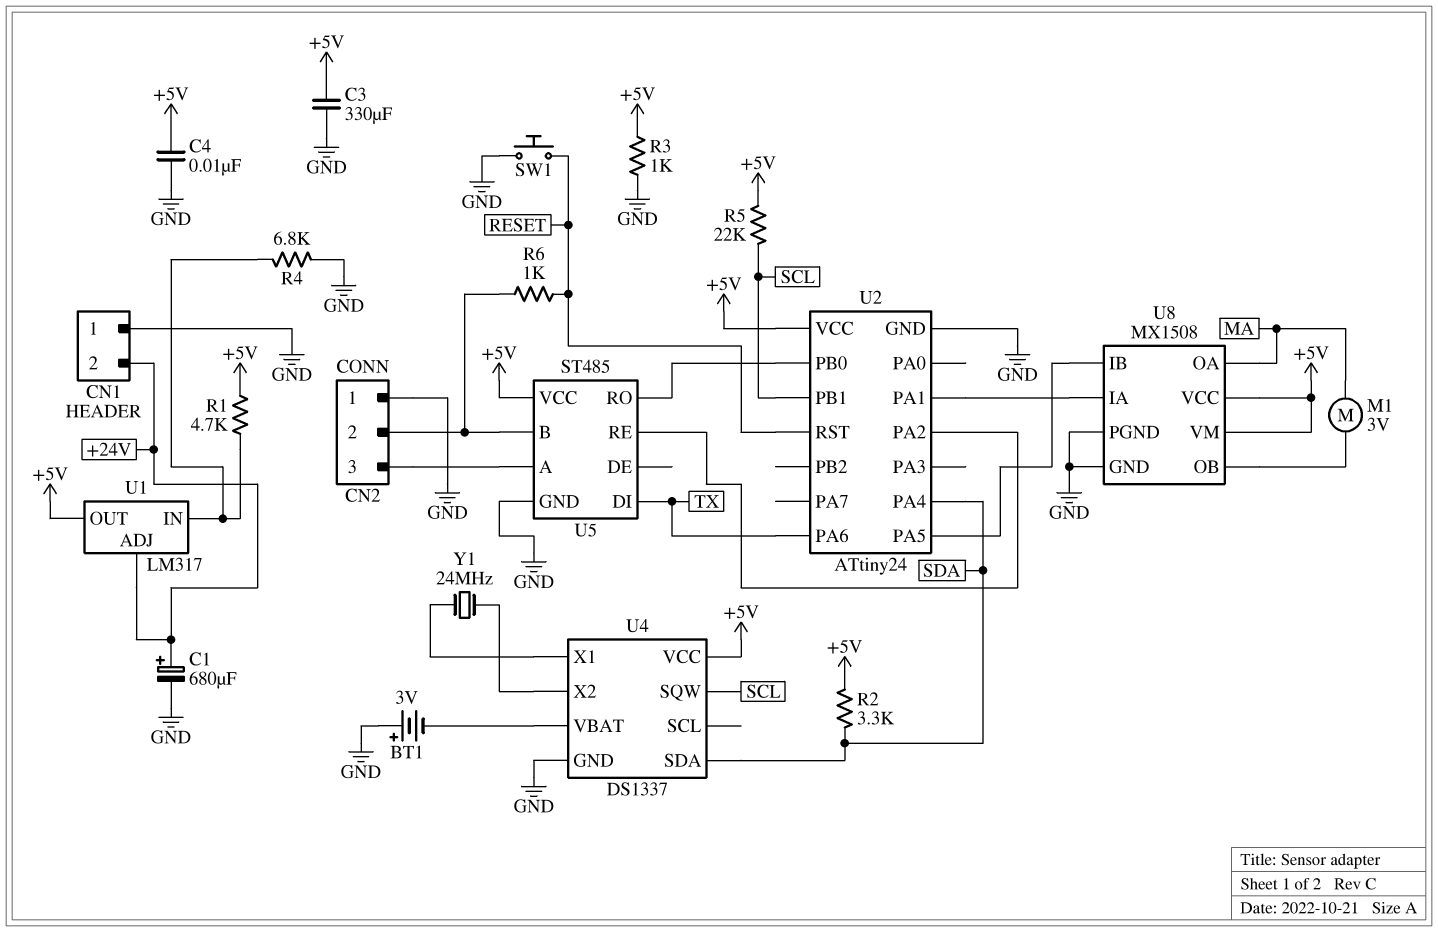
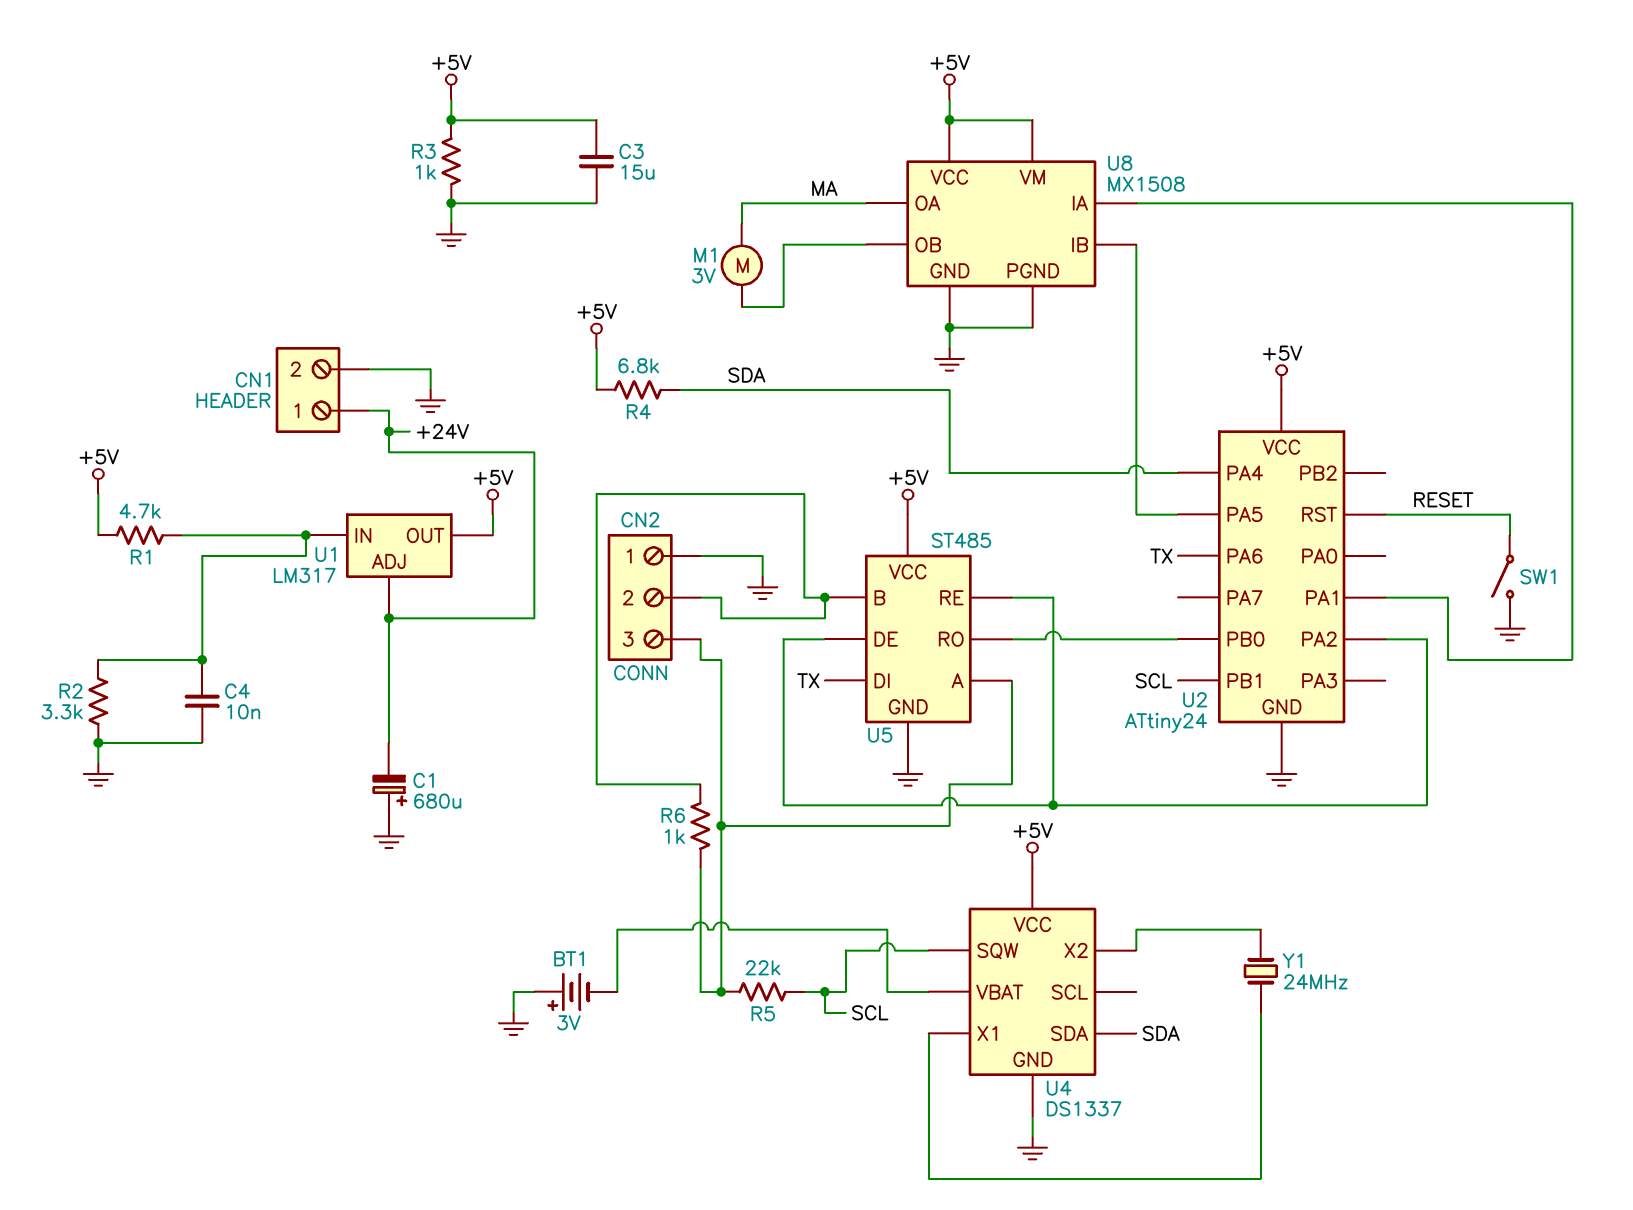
C1: 680uF (plus +24V, minus GND) -> 680uF (plus GND, minus +24V)
C3: 330uF (+5V, GND) -> 15uF (+5V, GND)
C4: 10nF (+5V, GND) -> 10nF (GND, U1/IN)
CN1 pin 1: GND -> +24V
CN1 pin 2: +24V -> GND
R2: 3.3k (+5V, SDA) -> 3.3k (GND, U1/IN)
R4: 6.8k (GND, U1/IN) -> 6.8k (+5V, SDA)
R5: 22k (+5V, SCL) -> 22k (CN2/3, SCL)
R6: 1k (CN2/2, RESET) -> 1k (CN2/2, CN2/3)
SW1: button (GND, RESET) -> switch (GND, RESET)
U5 pin DE: none -> U2/PA2

